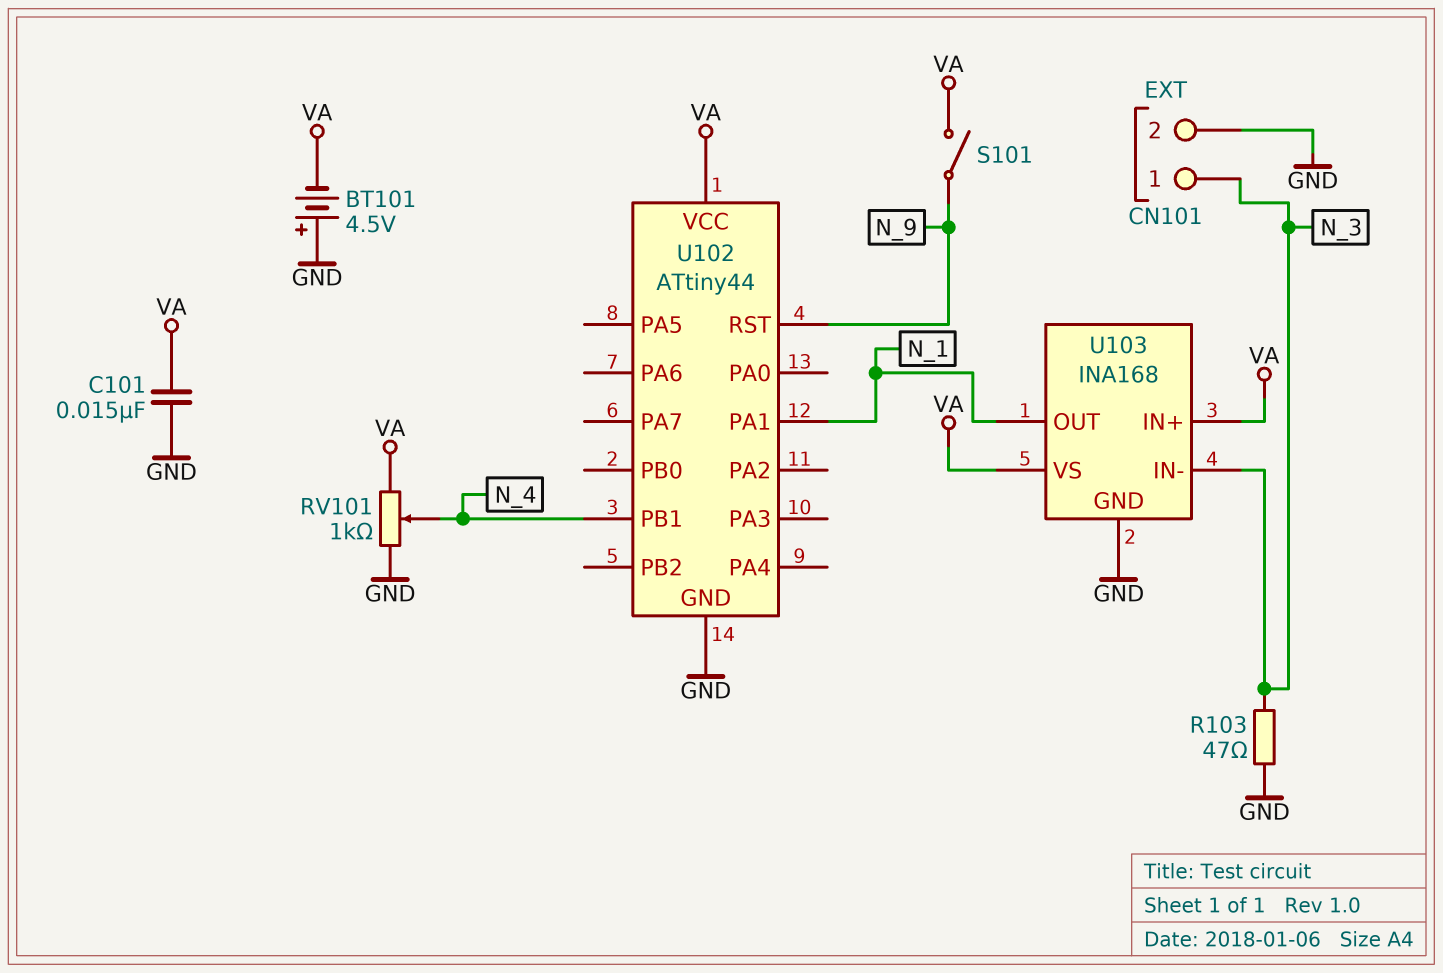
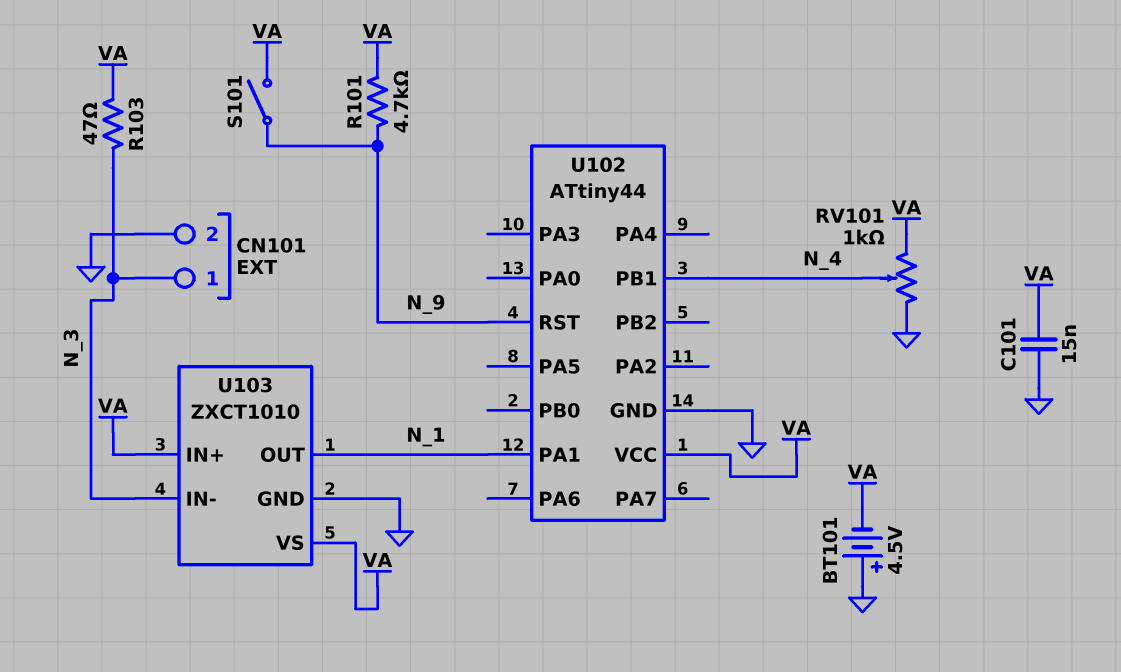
R101: none -> 4.7k (N_9, VA)
R103: 47 (GND, N_3) -> 47 (N_3, VA)
U103: INA168 -> ZXCT1010

